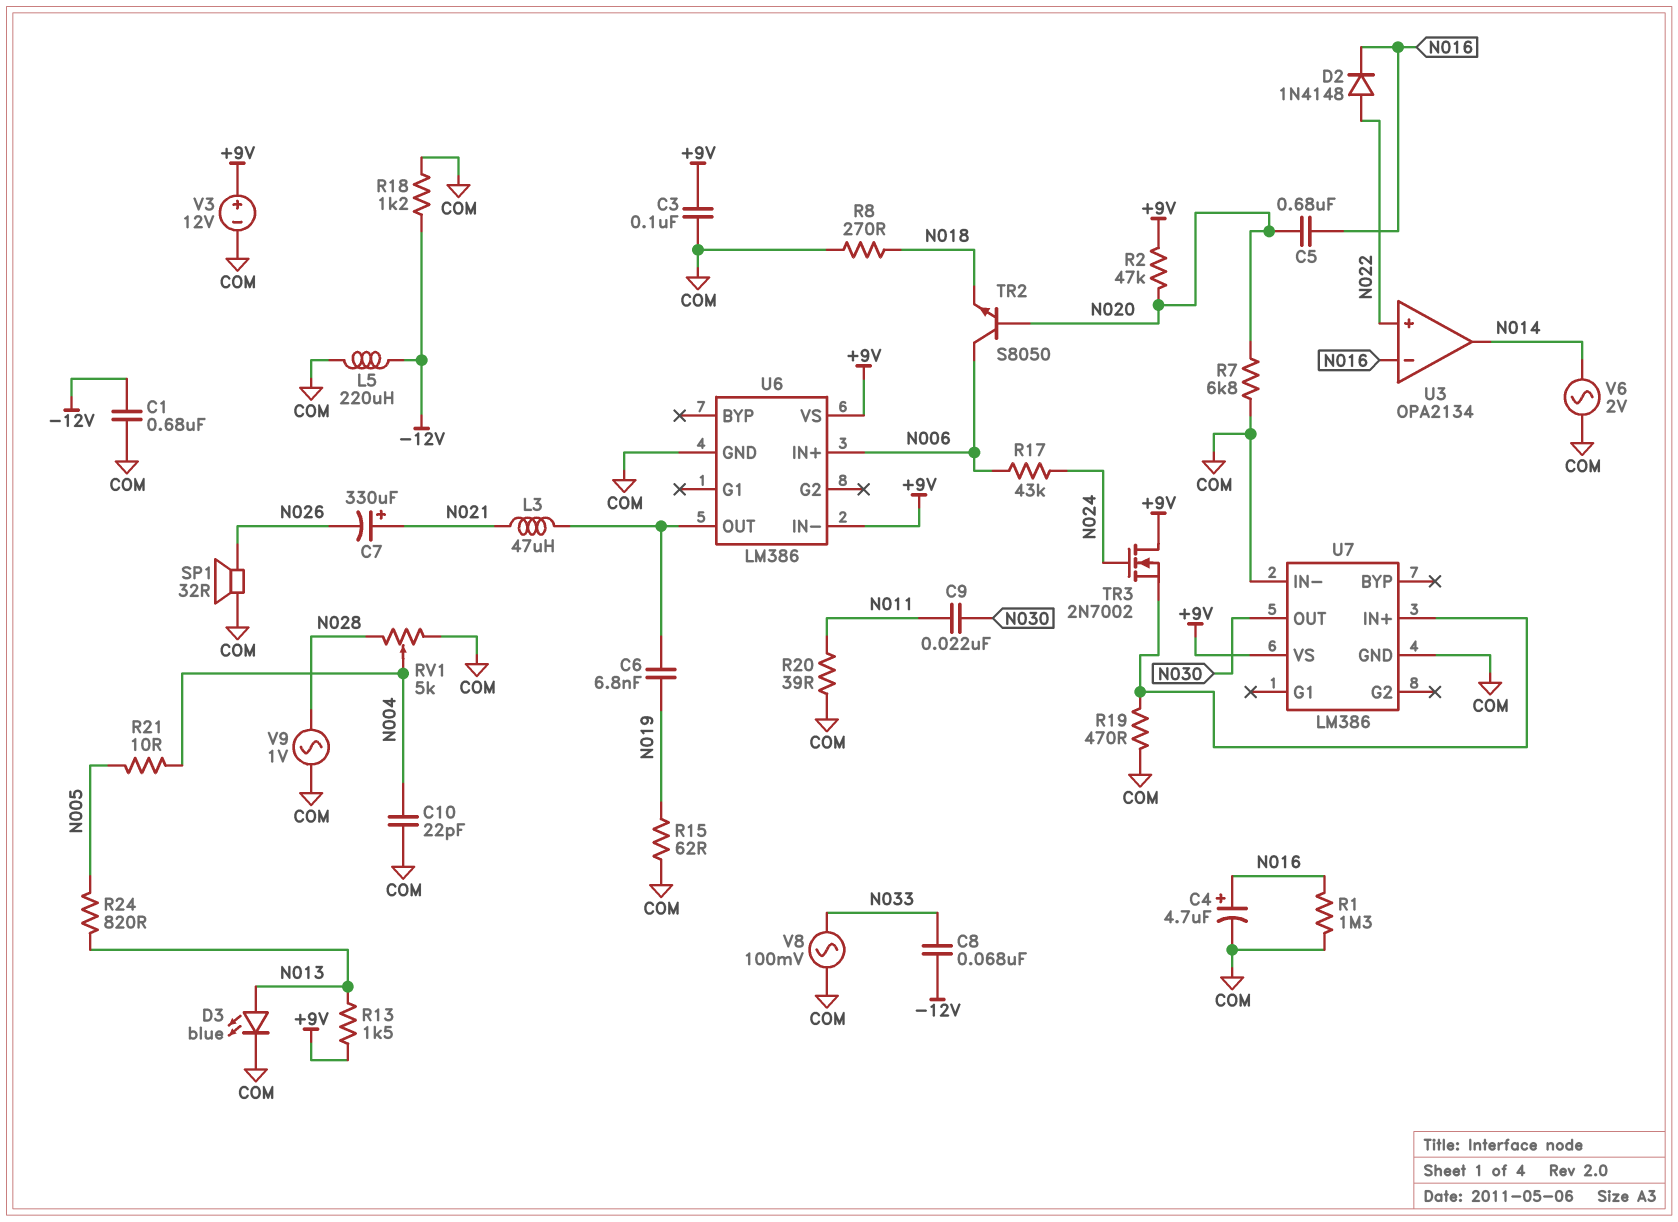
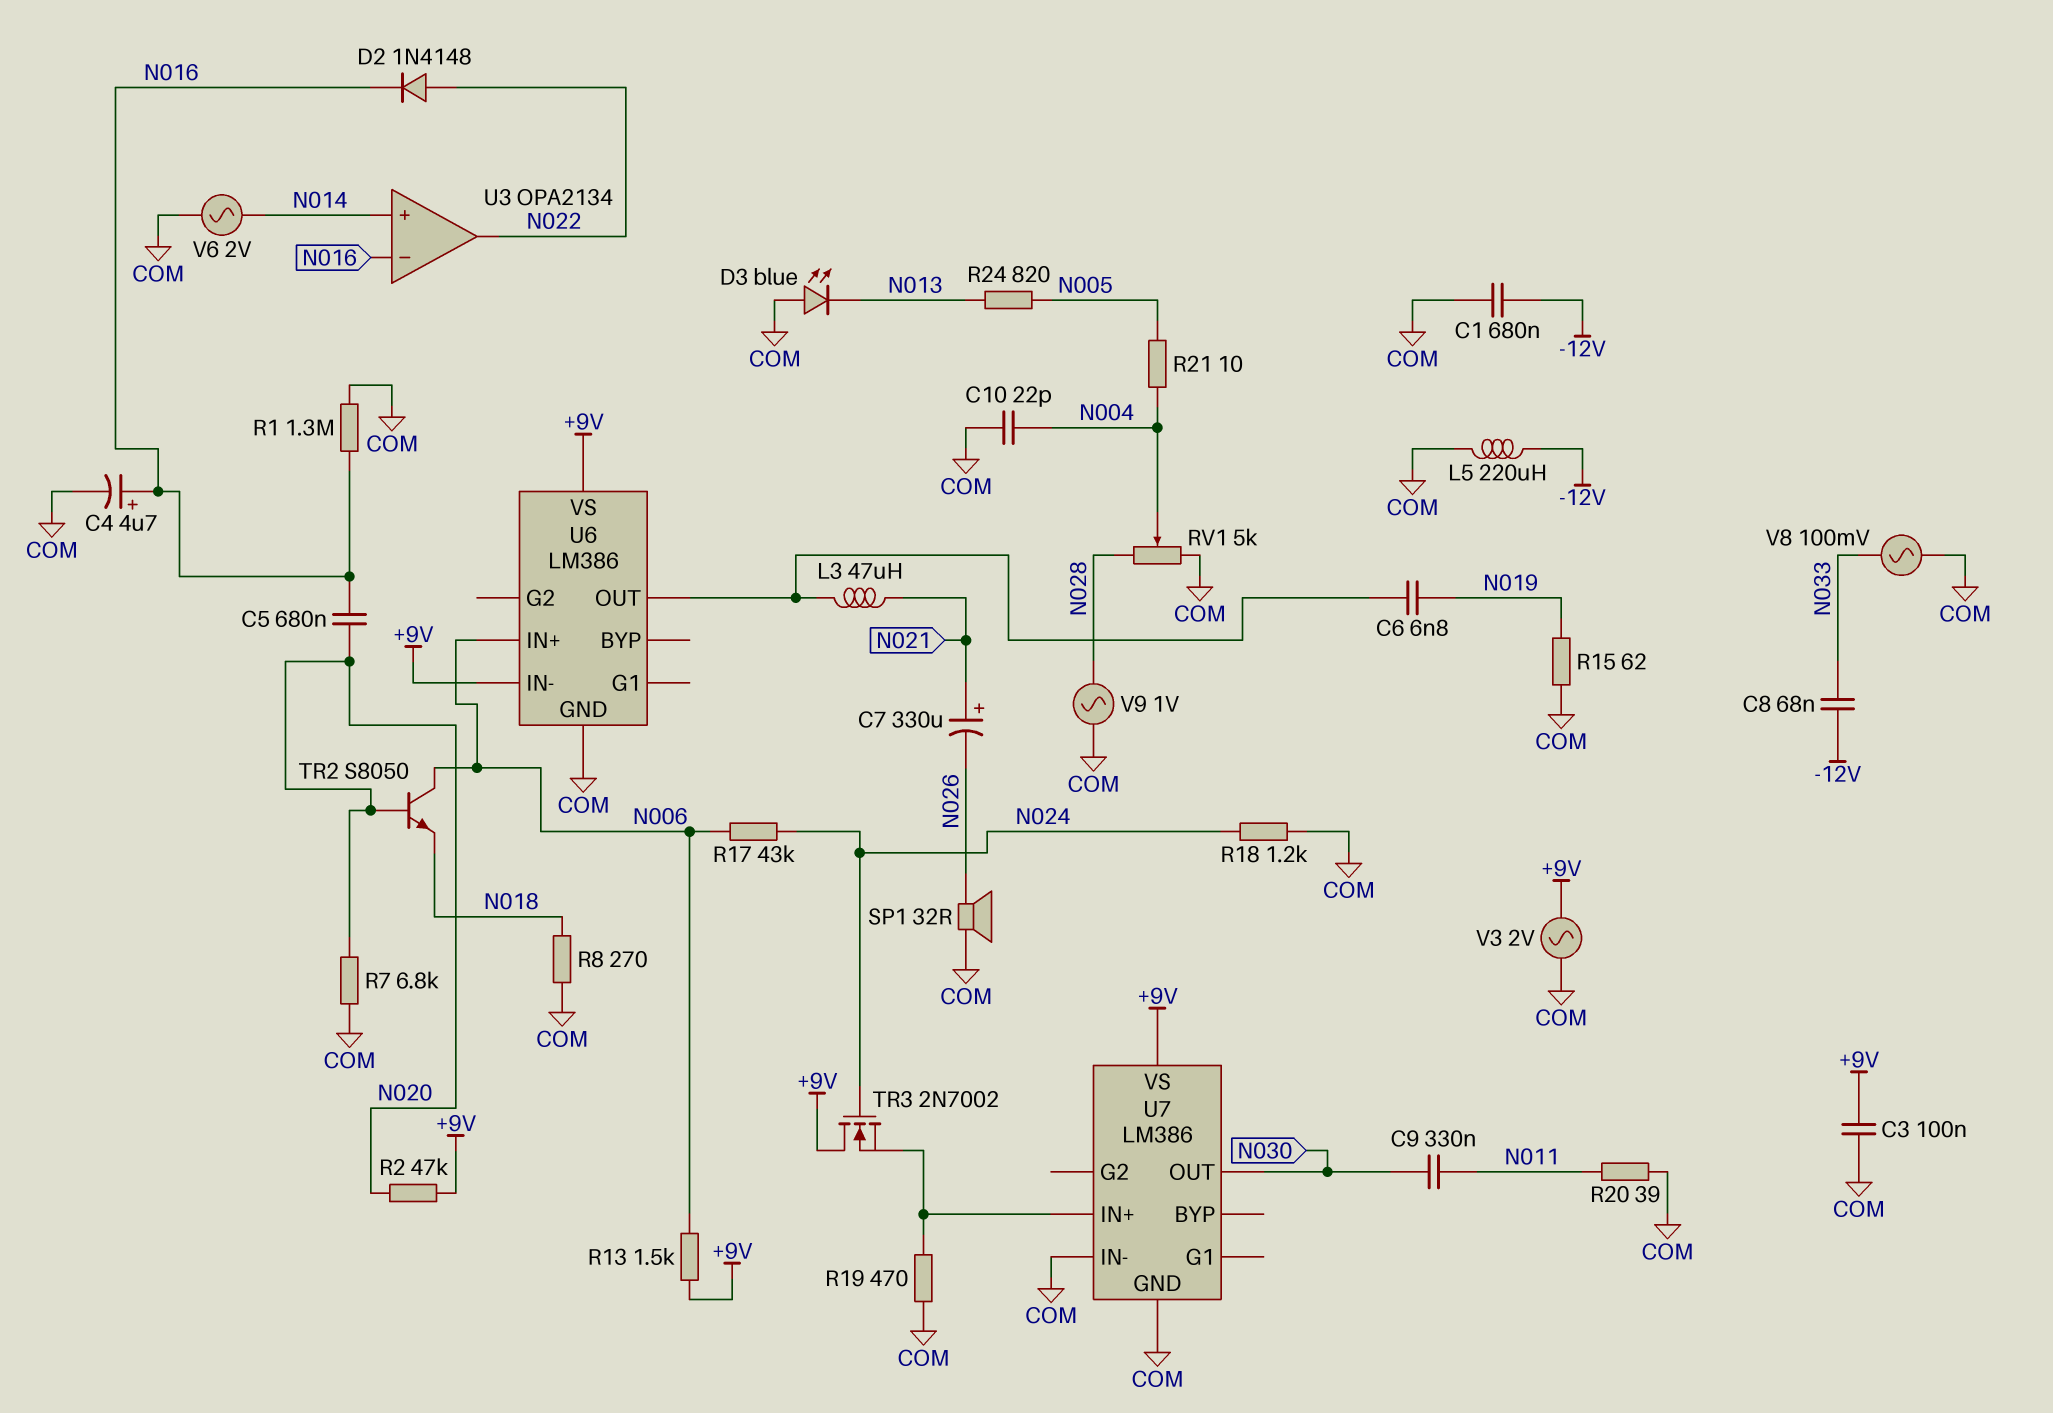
C9: 22nF (N011, N030) -> 330nF (N011, N030)
D3: LED blue (A N013, K COM) -> LED blue (A COM, K N013)
R13: 1.5k (+9V, N013) -> 1.5k (+9V, N006)
R18: 1.2k (-12V, COM) -> 1.2k (COM, N024)
U3 pin in+: N022 -> N014
U3 pin out: N014 -> N022
V3: 12V (plus +9V, minus COM) -> AC 2V (+9V, COM)

